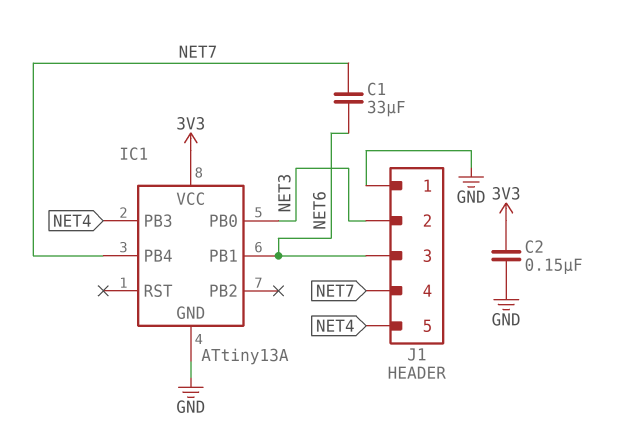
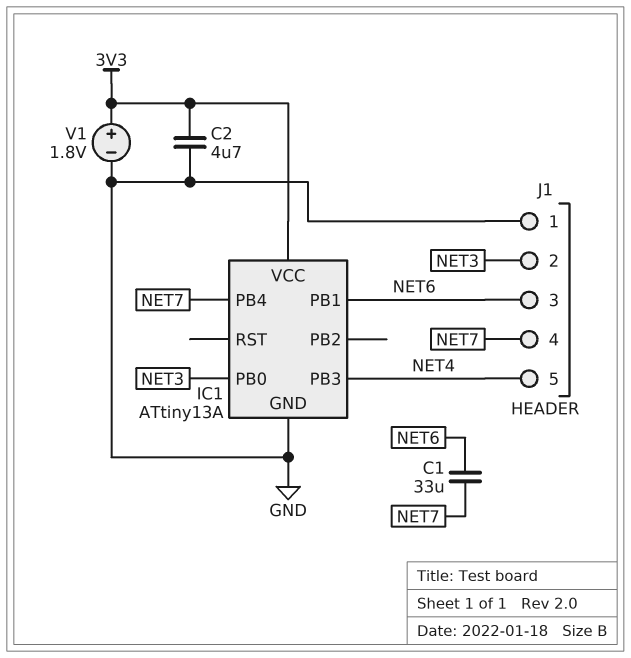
C2: 150nF (3V3, GND) -> 4.7uF (3V3, GND)
V1: none -> 1.8V (plus 3V3, minus GND)

